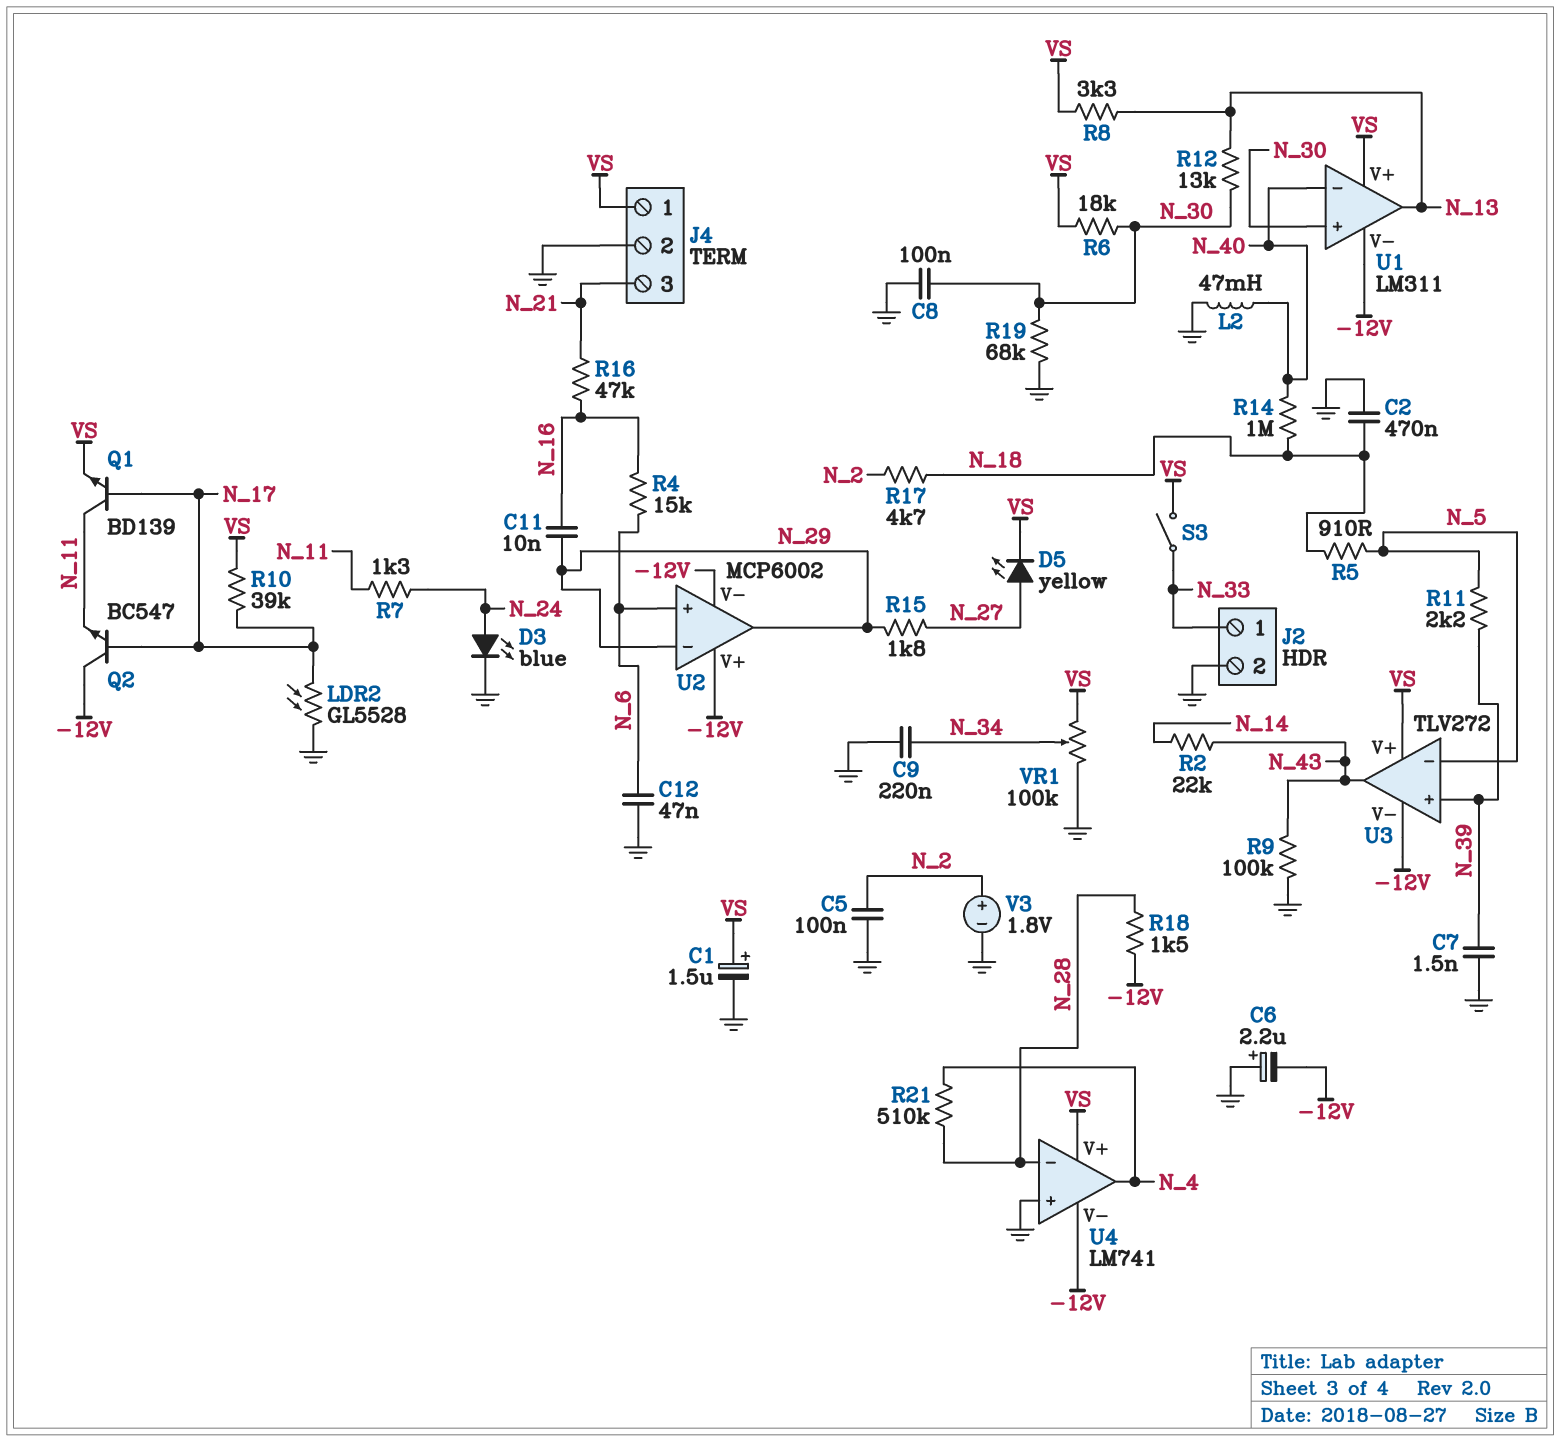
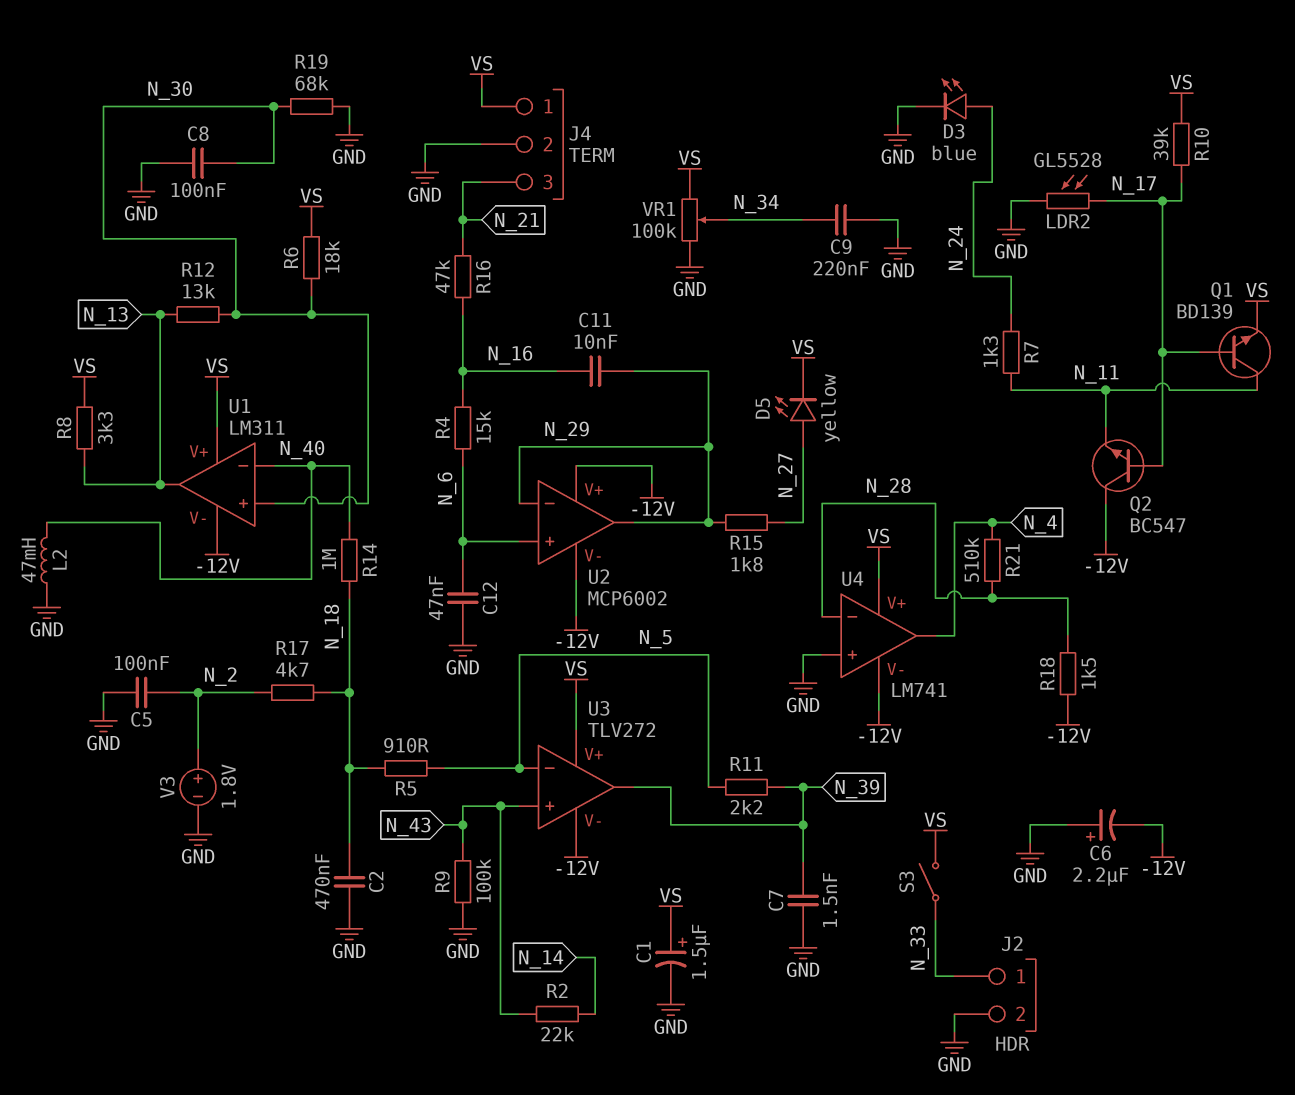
U3 pin in+: N_39 -> N_43
U3 pin out: N_43 -> N_39

